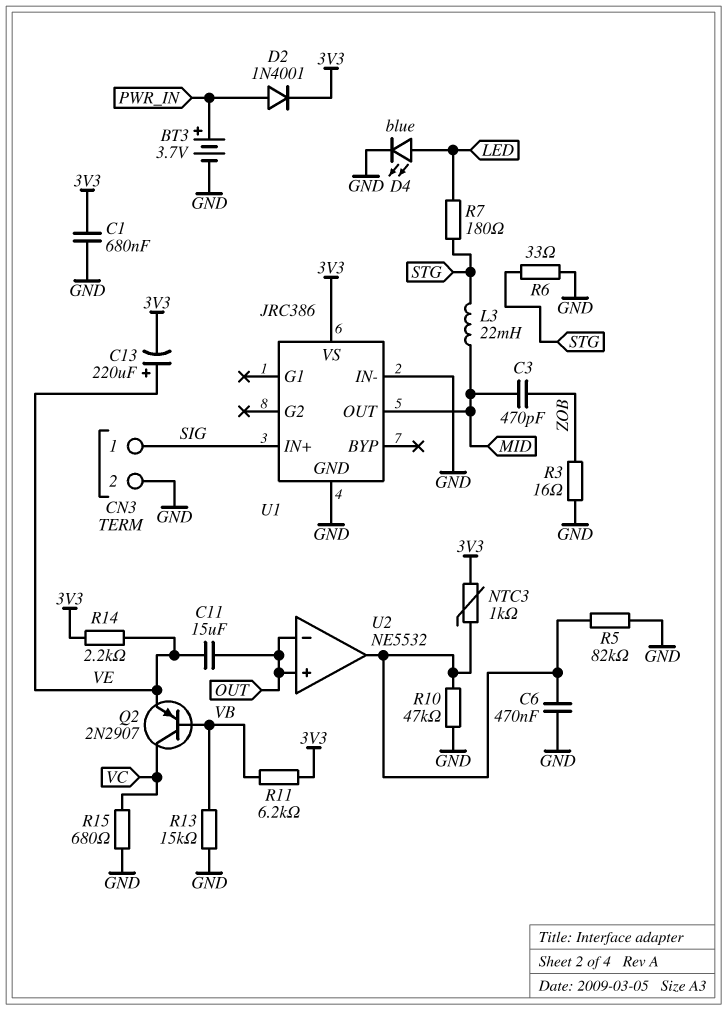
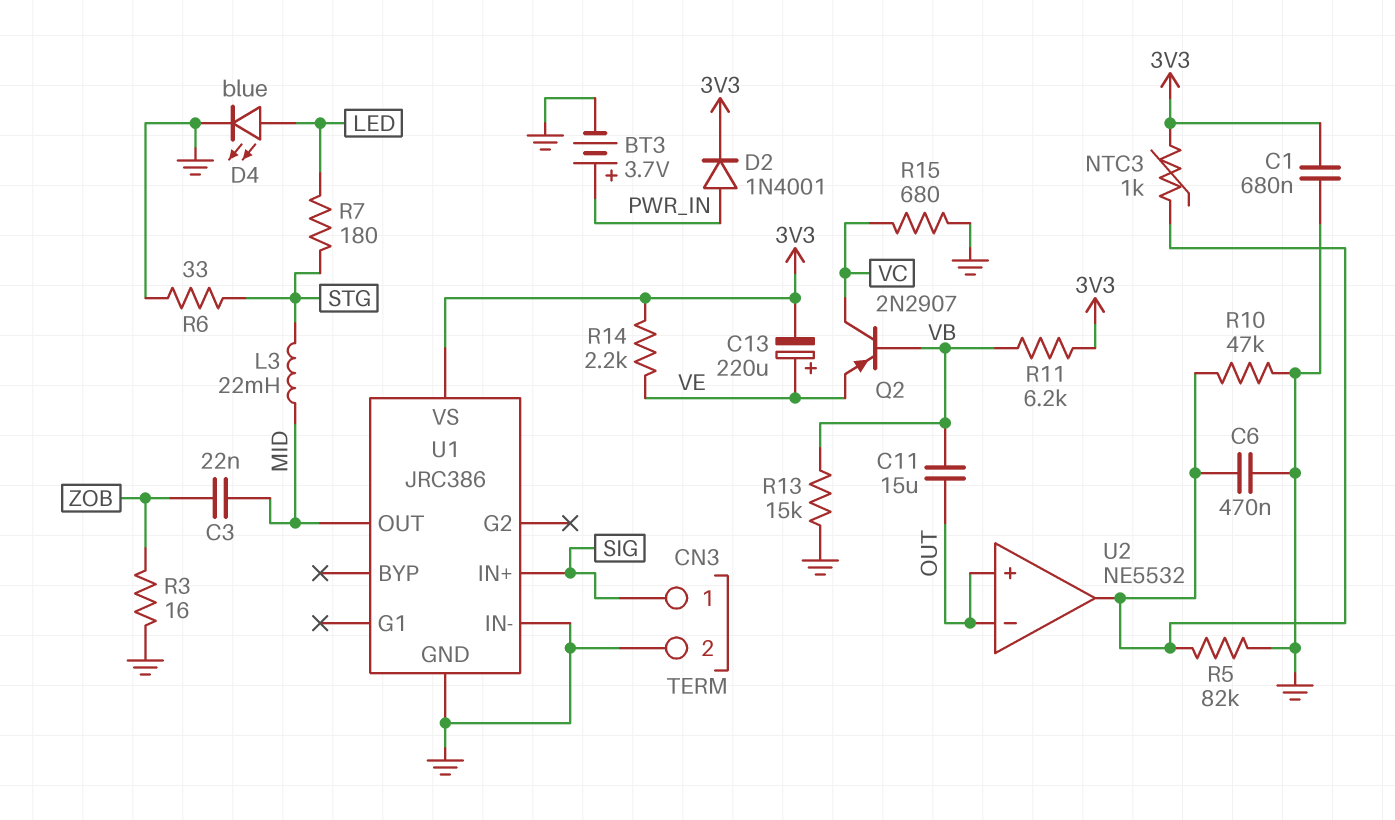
C3: 470pF (MID, ZOB) -> 22nF (MID, ZOB)
C11: 15uF (OUT, VE) -> 15uF (OUT, VB)

